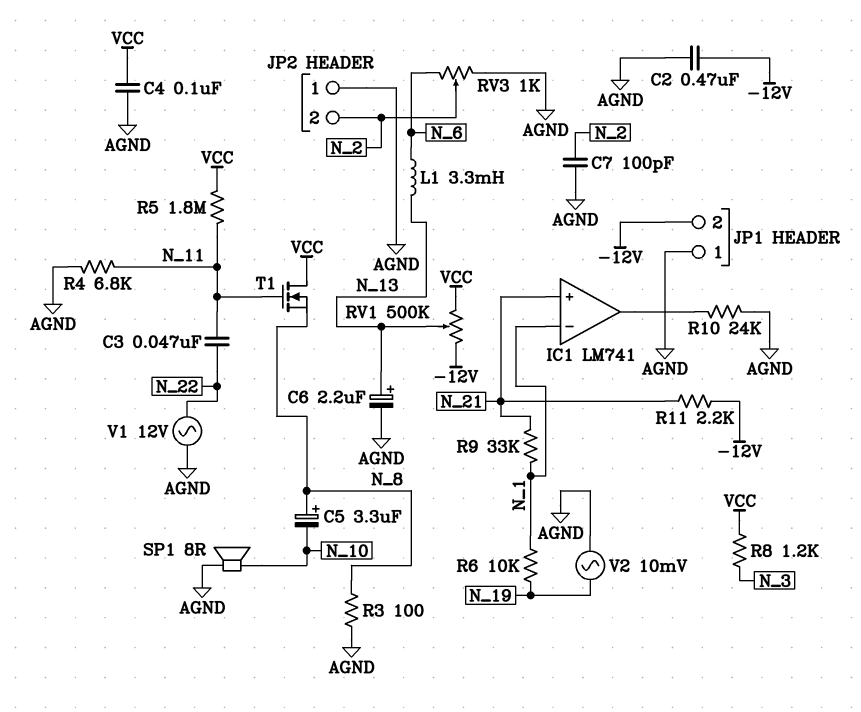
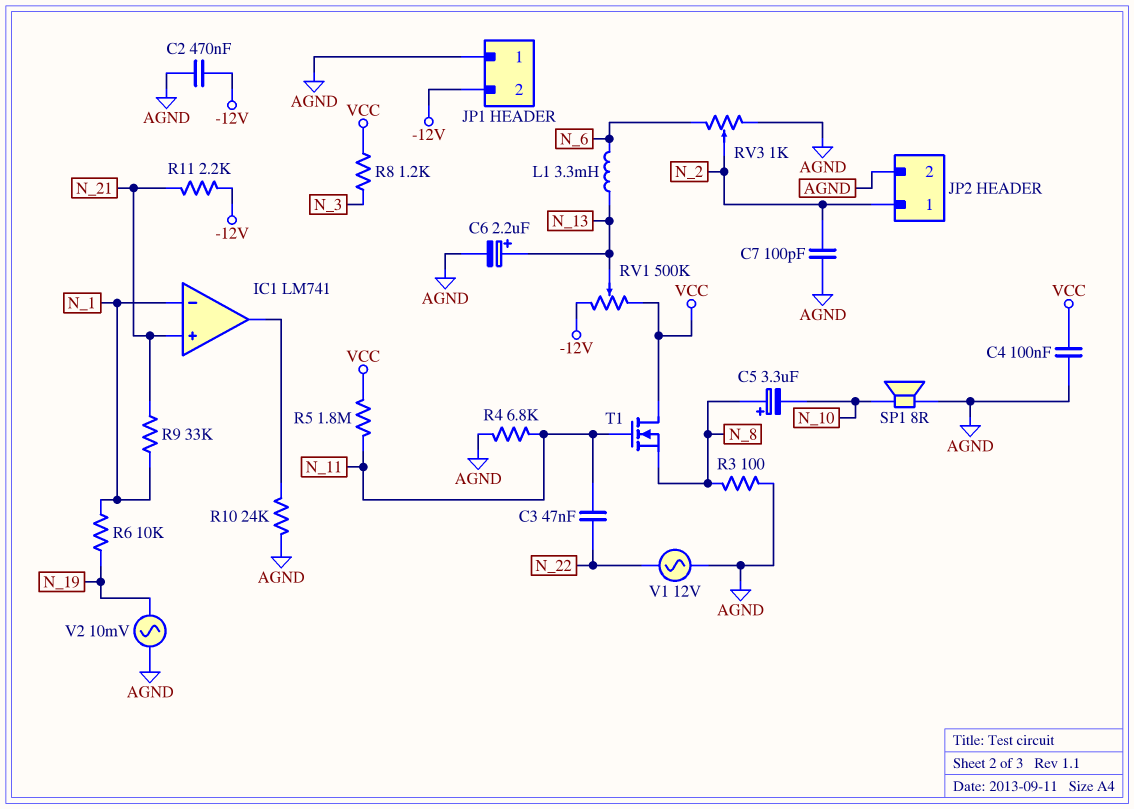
JP2 pin 1: AGND -> N_2
JP2 pin 2: N_2 -> AGND

